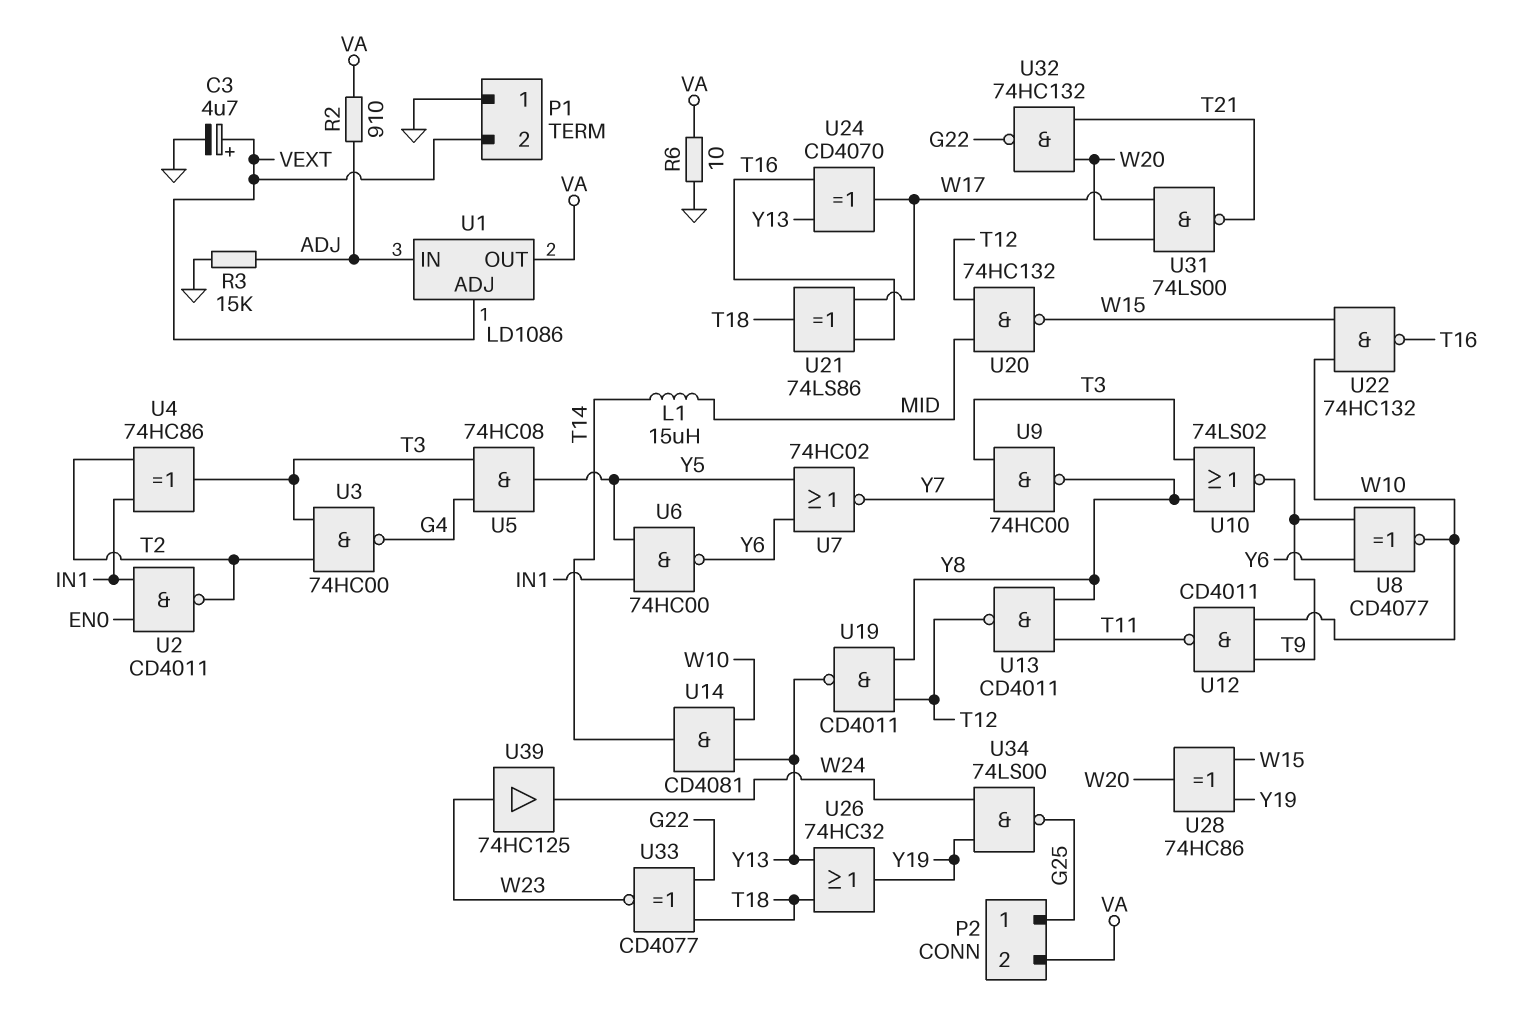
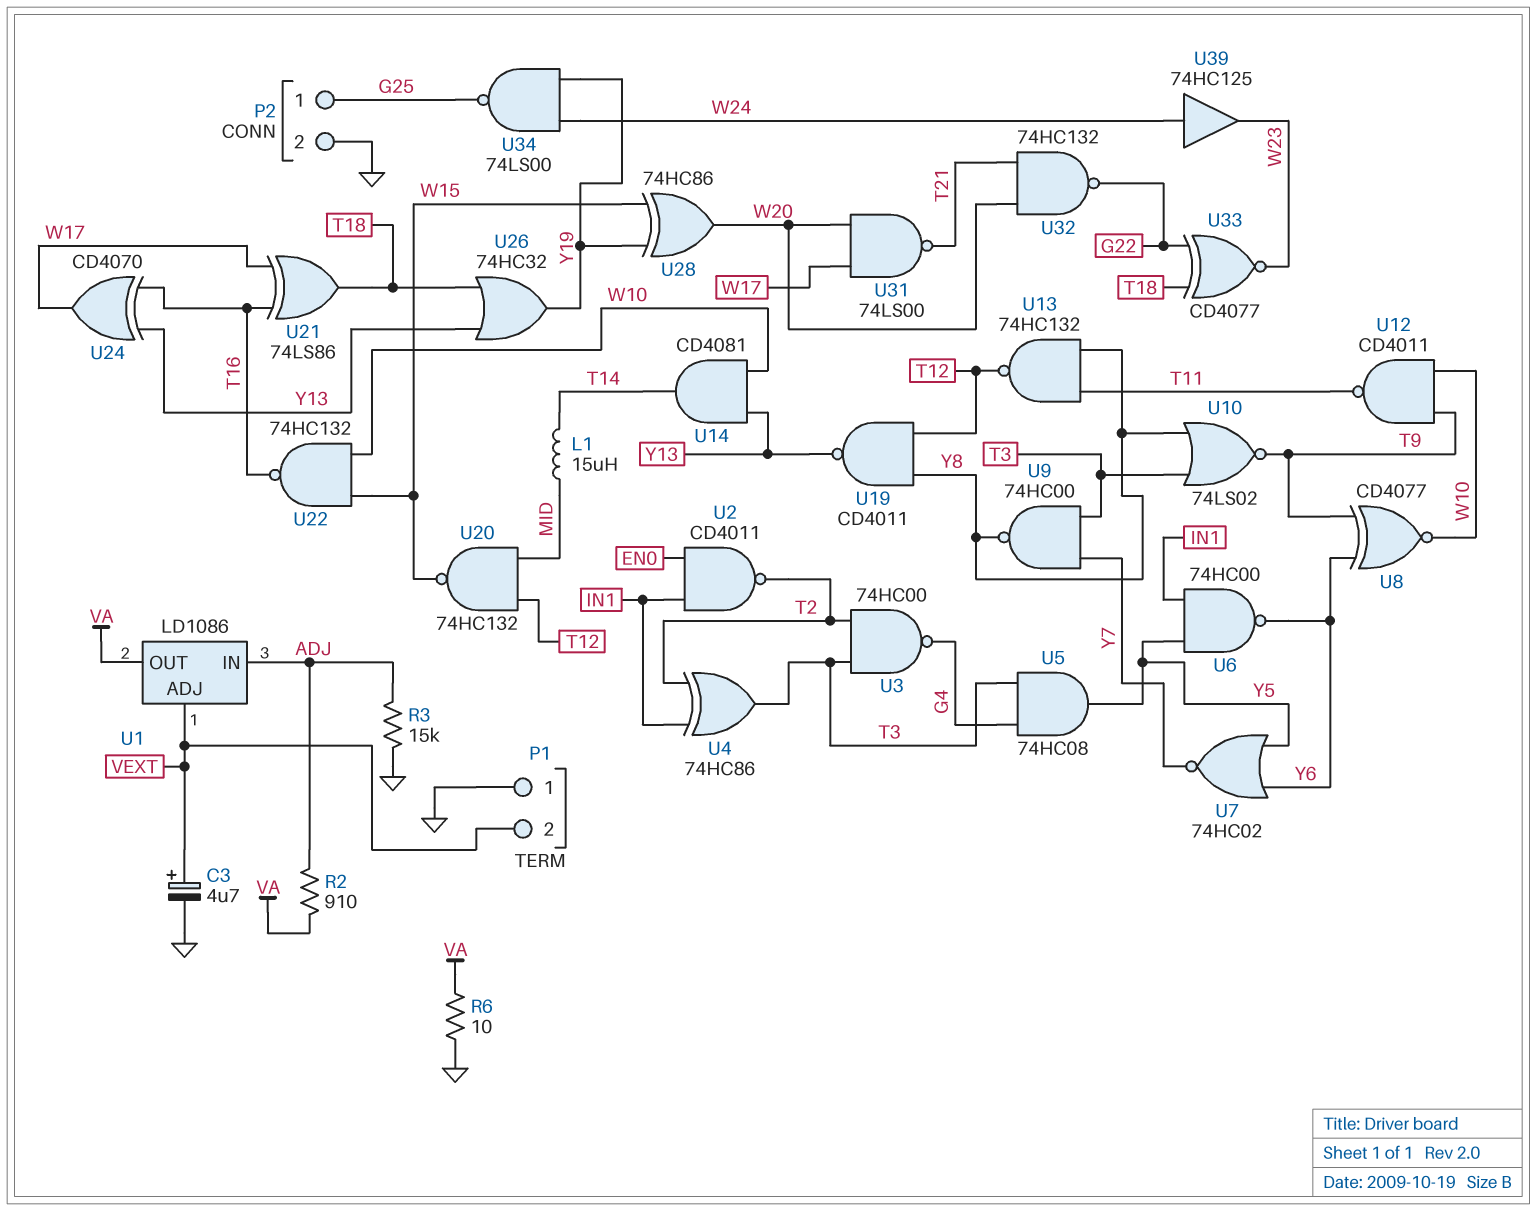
P2 pin 2: VA -> GND
U13: NAND CD4011 (in T11, in Y8, out T12) -> NAND 74HC132 (in T11, in Y8, out T12)
U39: buffer 74HC125 (in W23, out W24) -> buffer 74HC125 (in W24, out W23)

